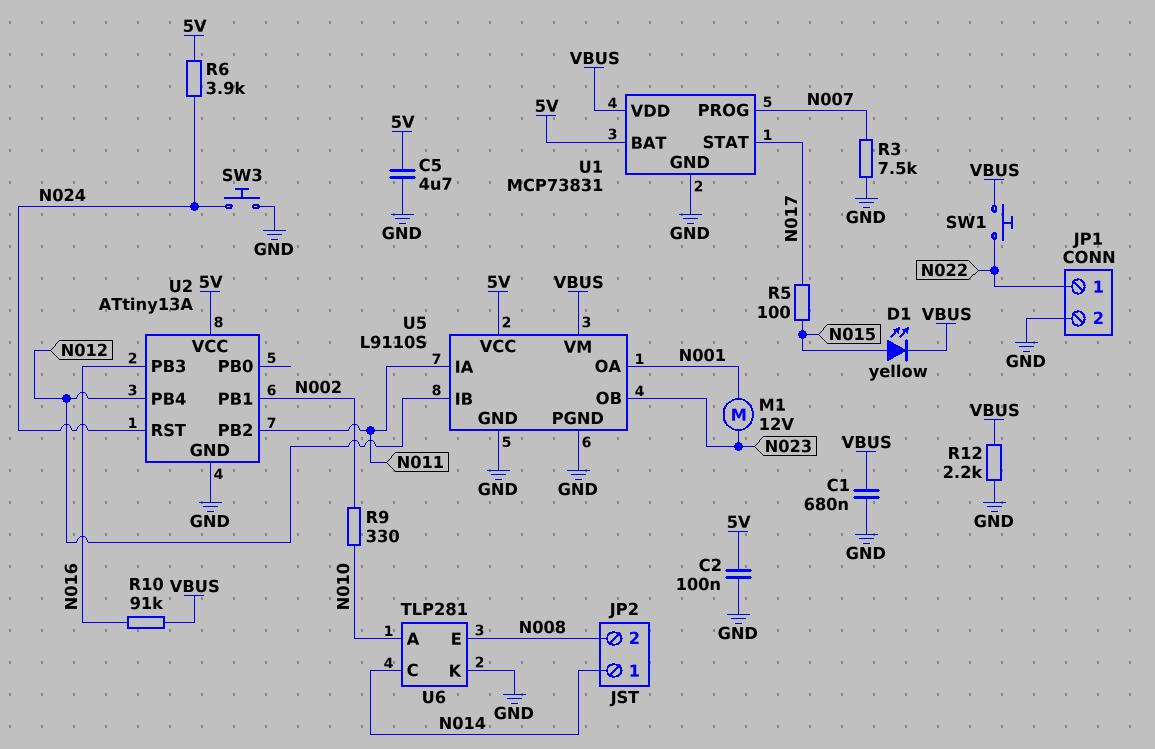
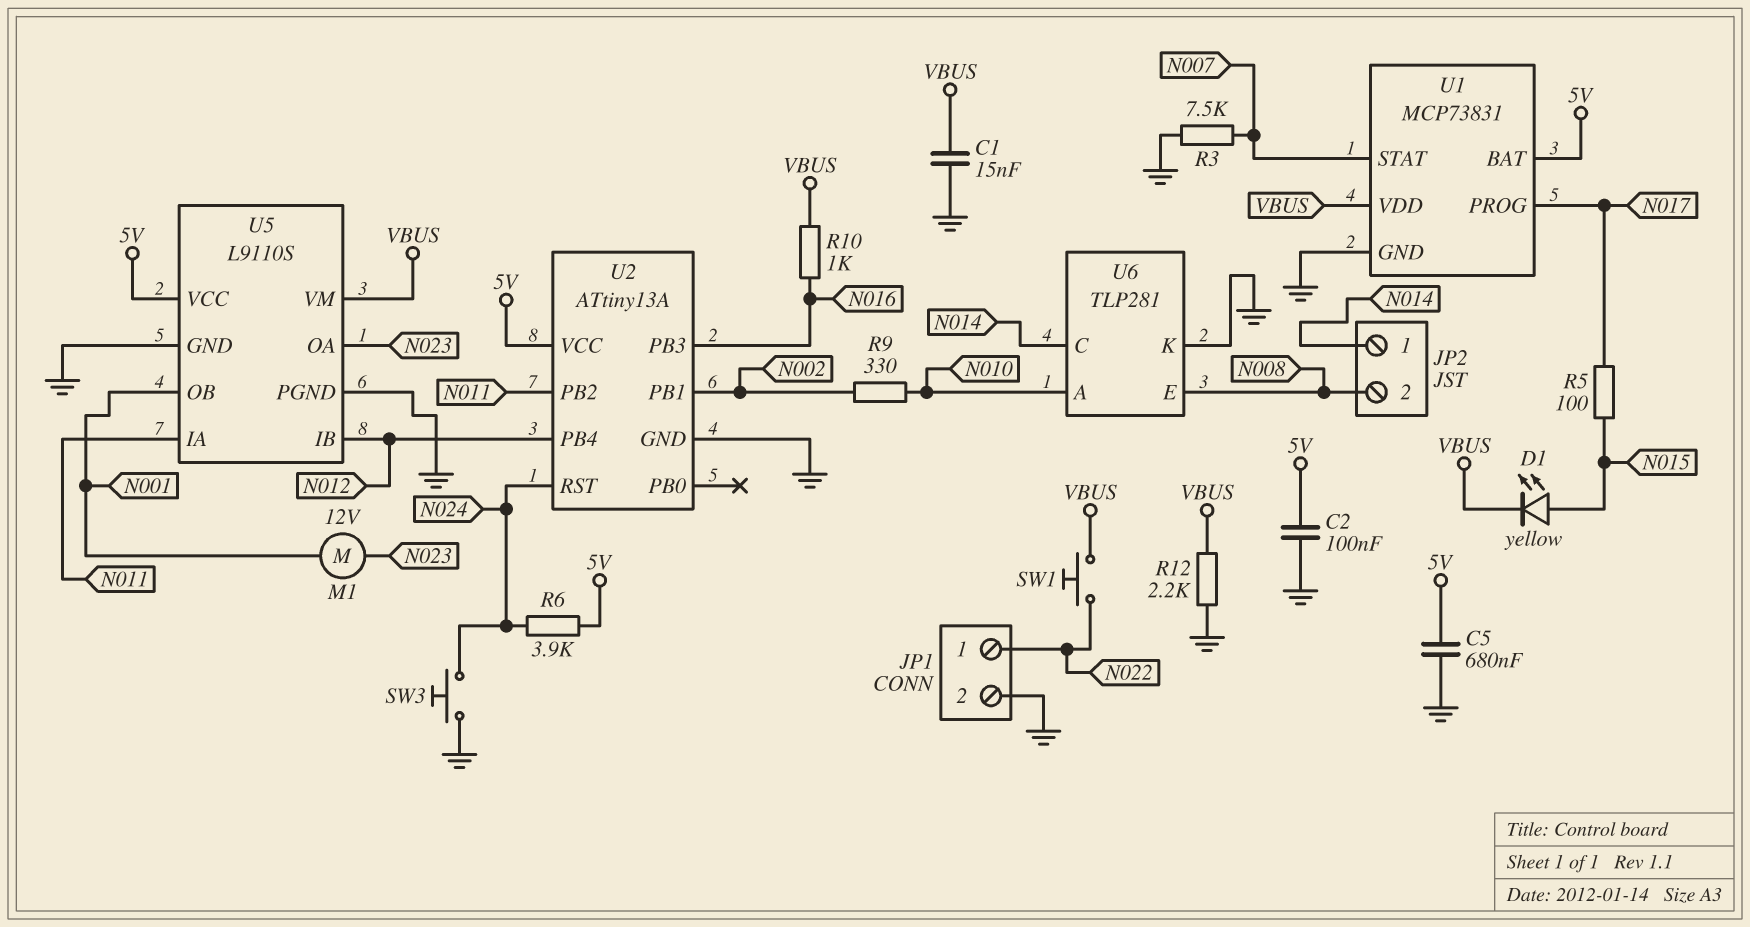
C1: 680nF (GND, VBUS) -> 15nF (GND, VBUS)
C5: 4.7uF (5V, GND) -> 680nF (5V, GND)
R10: 91k (N016, VBUS) -> 1k (N016, VBUS)
U1 pin PROG: N007 -> N017
U1 pin STAT: N017 -> N007
U5 pin OA: N001 -> N023
U5 pin OB: N023 -> N001

